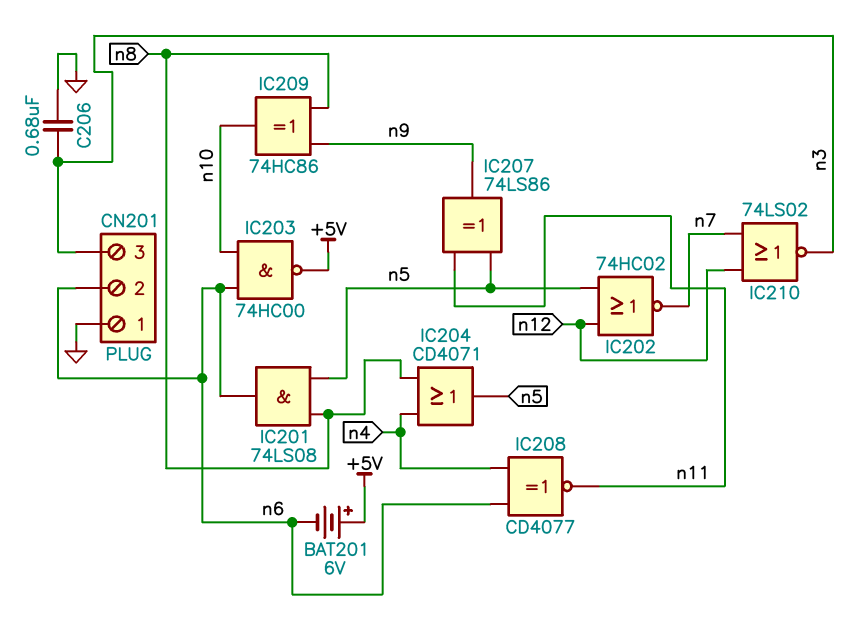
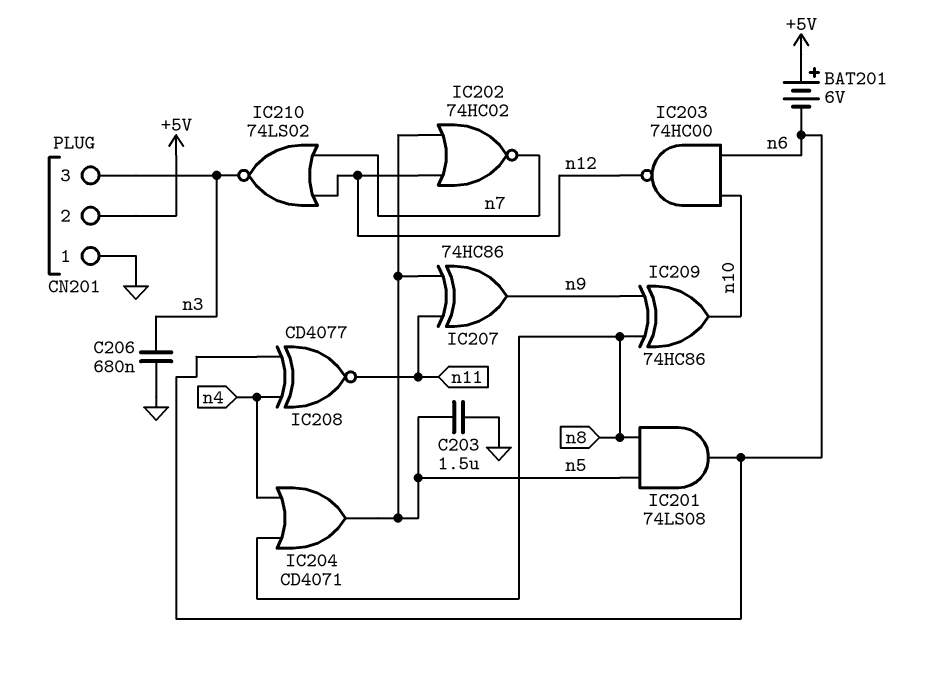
C203: none -> 1.5uF (GND, n5)
CN201 pin 2: n6 -> +5V
IC203: NAND 74HC00 (in n6, in n10, out +5V) -> NAND 74HC00 (in n6, in n10, out n12)
IC207: XOR 74LS86 (in n5, in n11, out n9) -> XOR 74HC86 (in n5, in n11, out n9)

